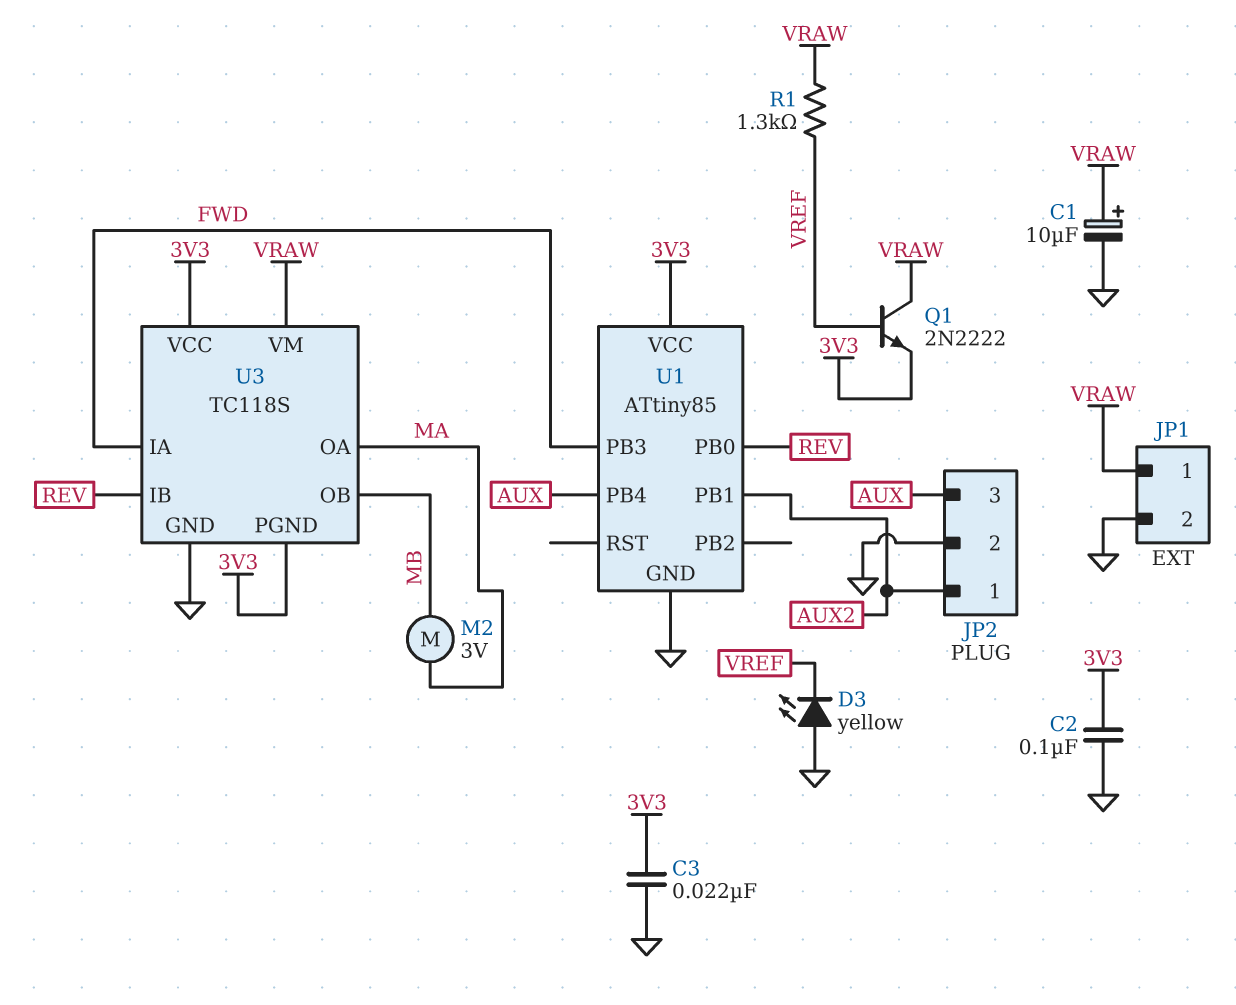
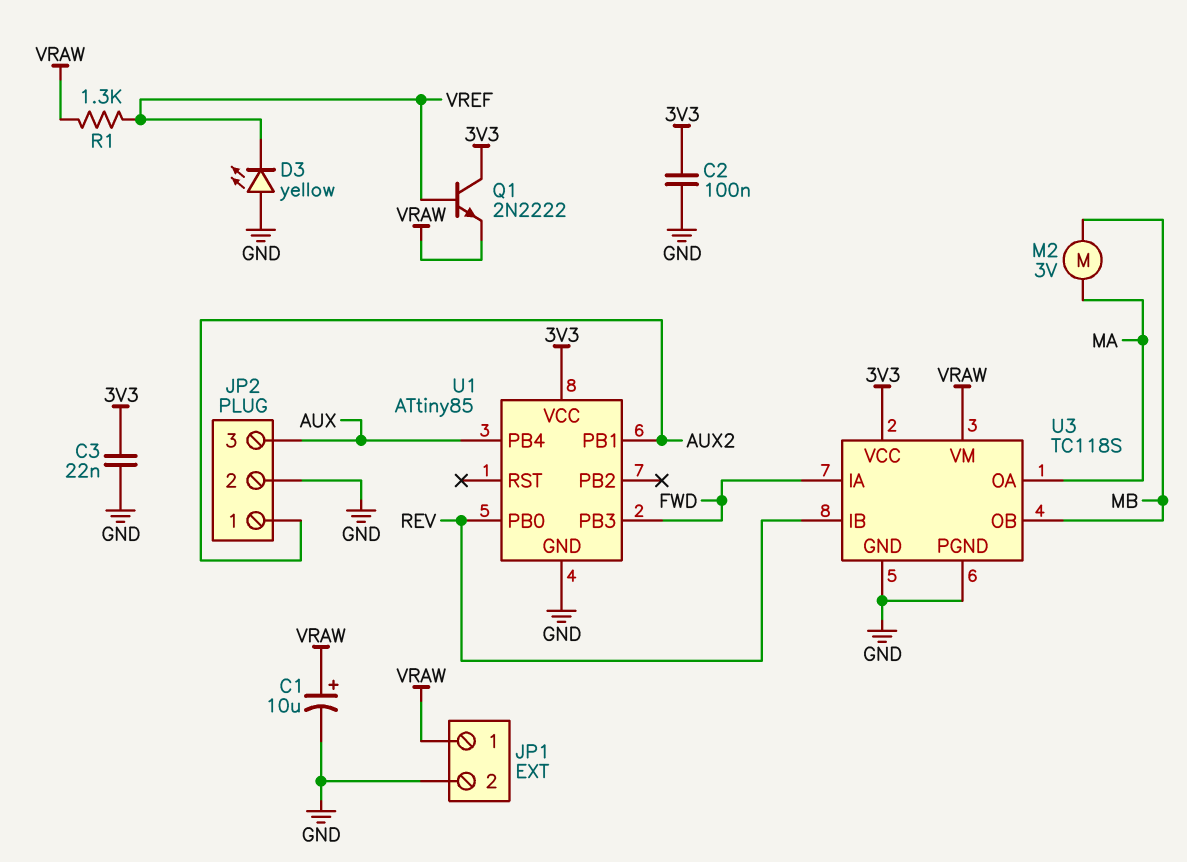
Q1: NPN 2N2222 (B VREF, C VRAW, E 3V3) -> NPN 2N2222 (B VREF, C 3V3, E VRAW)
U3 pin PGND: 3V3 -> GND

